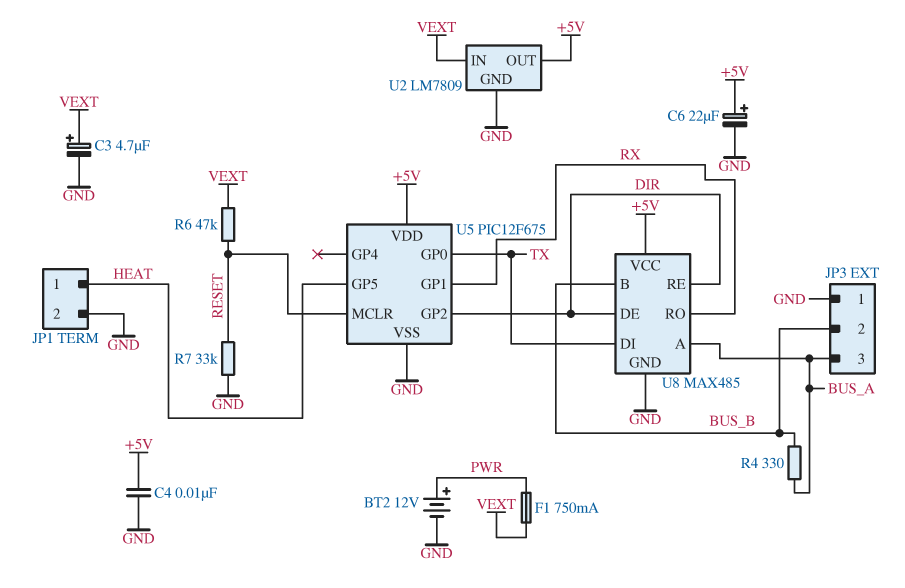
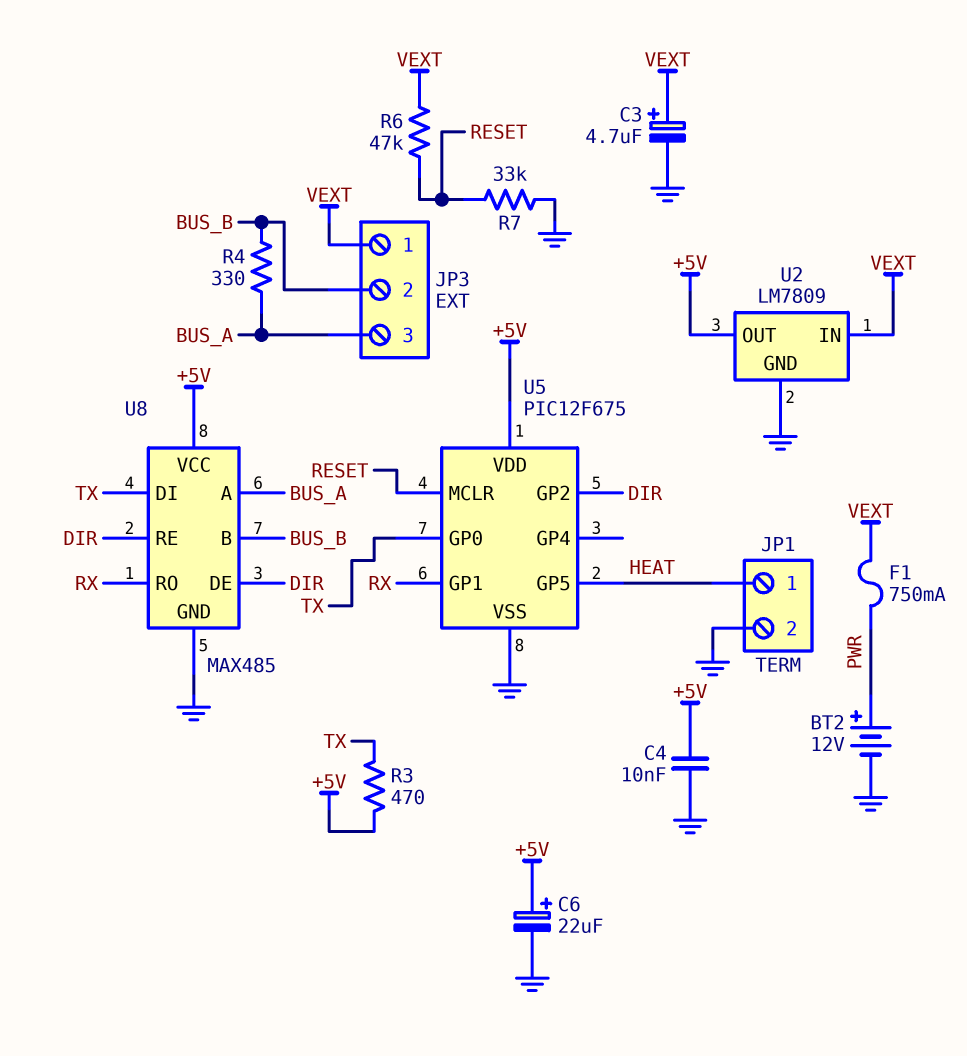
JP3 pin 1: GND -> VEXT
R3: none -> 470 (+5V, TX)

